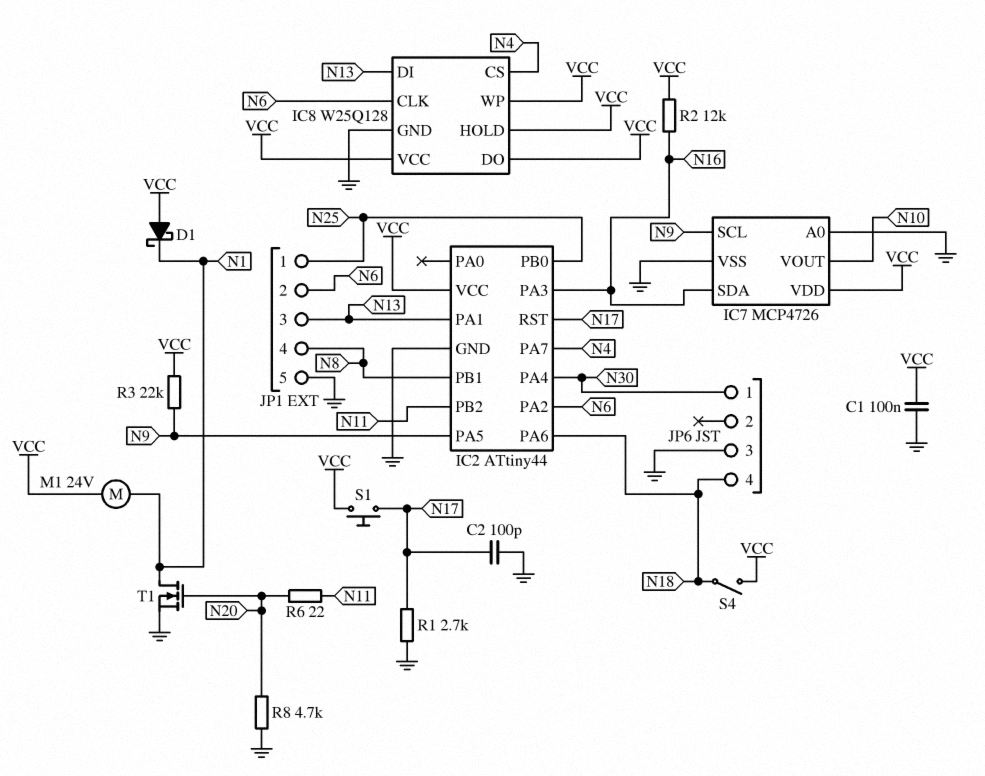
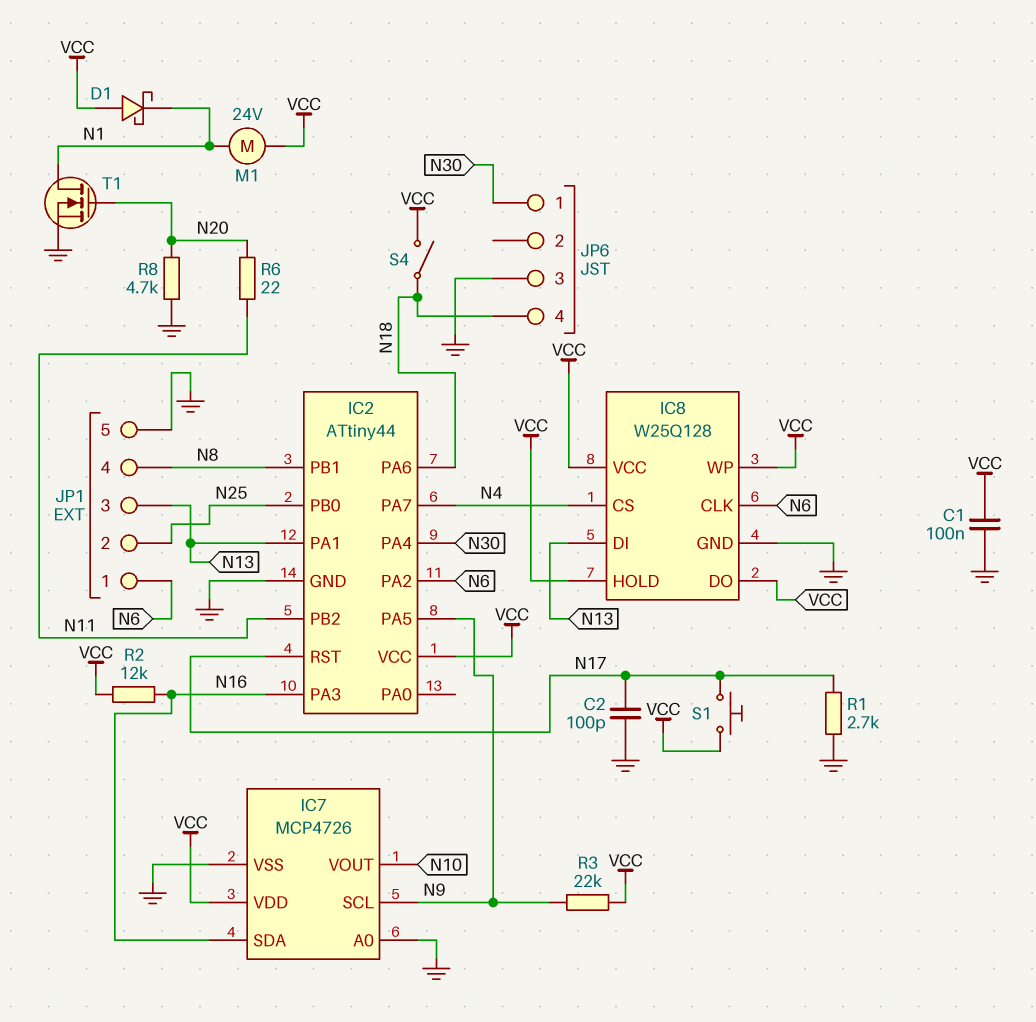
JP1 pin 1: N25 -> N6
JP1 pin 2: N6 -> N25

